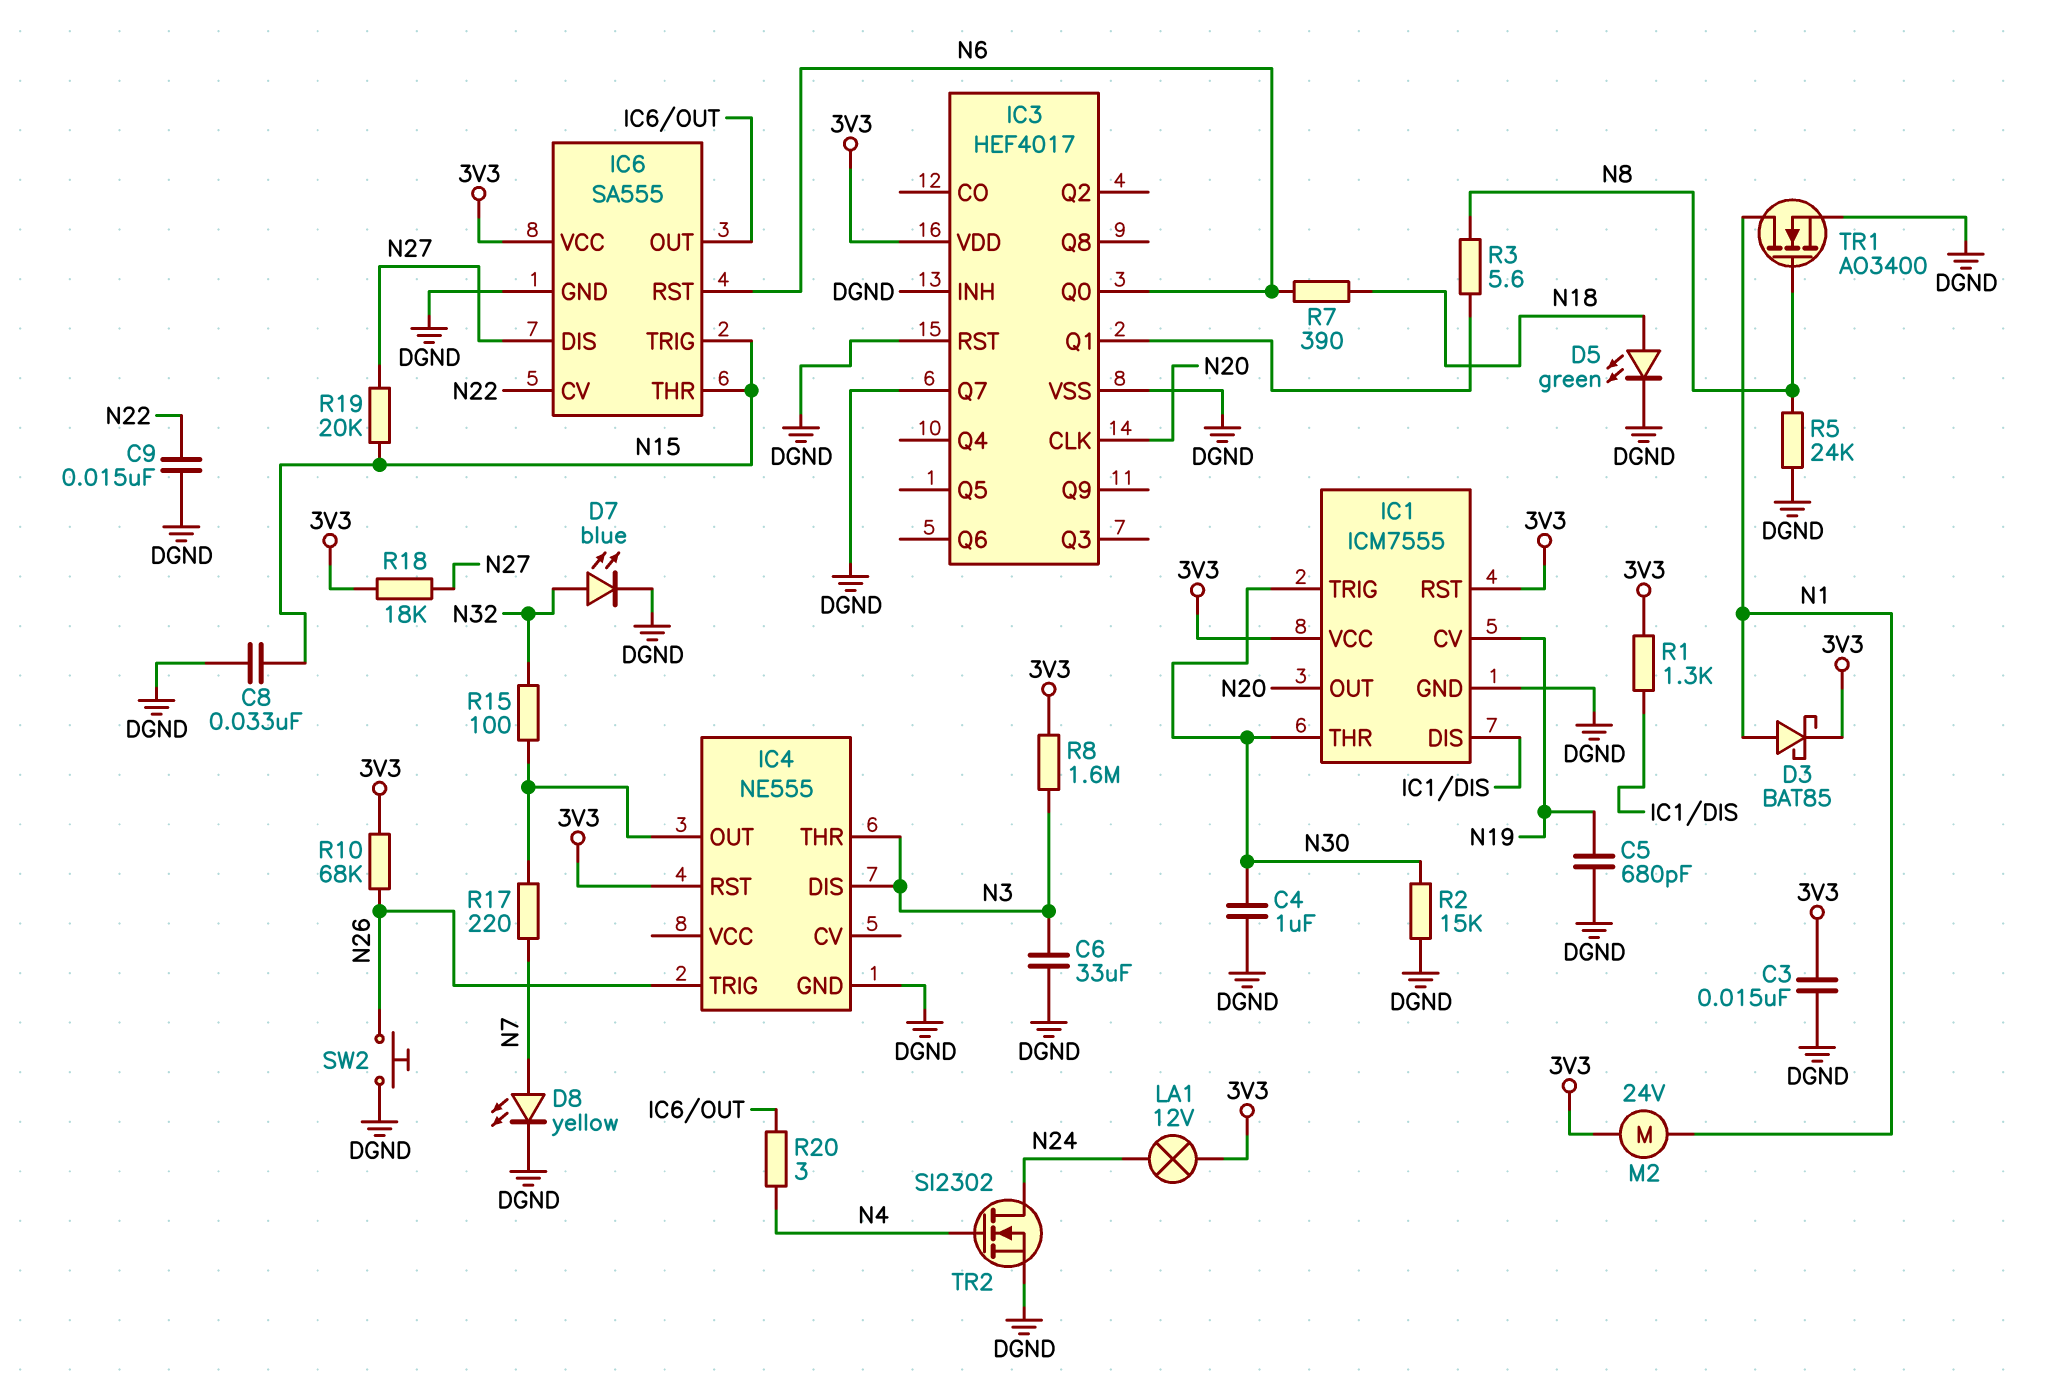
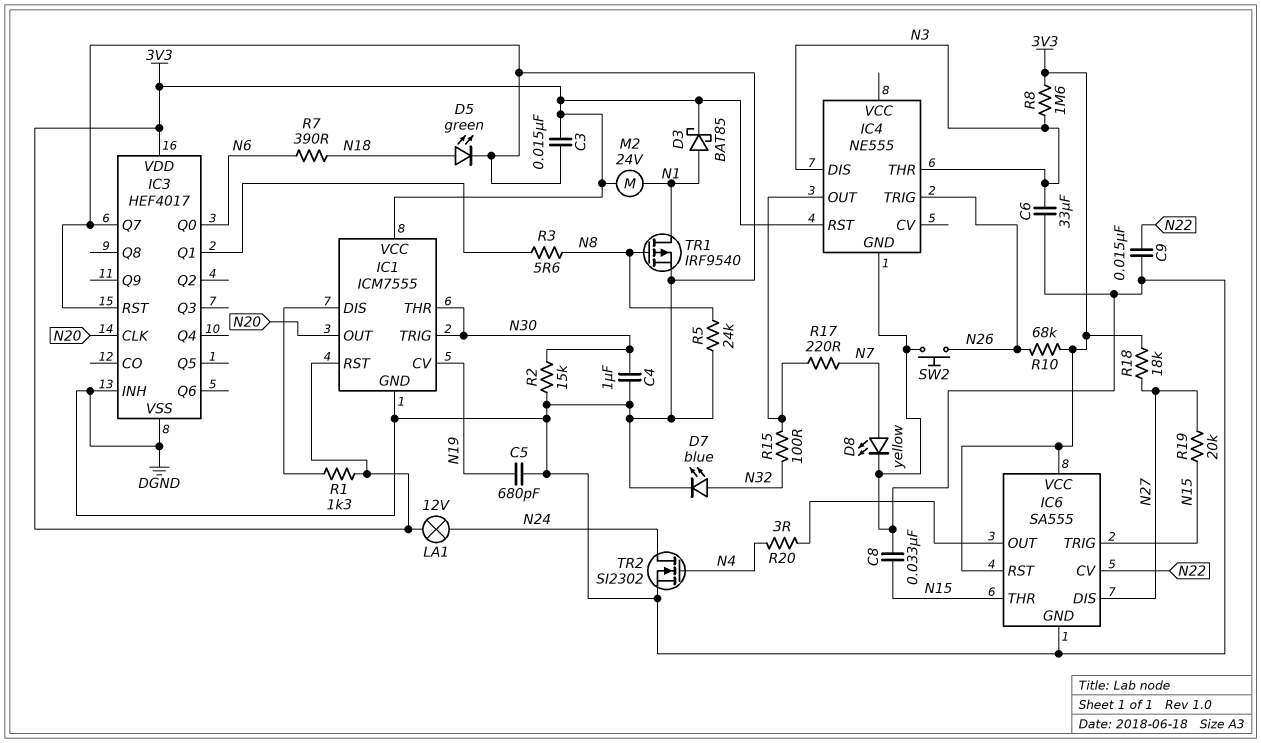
IC6 pin RST: N6 -> 3V3
TR1: NMOS AO3400 (G N8, D N1, S DGND) -> PMOS IRF9540 (G N8, D N1, S DGND)

